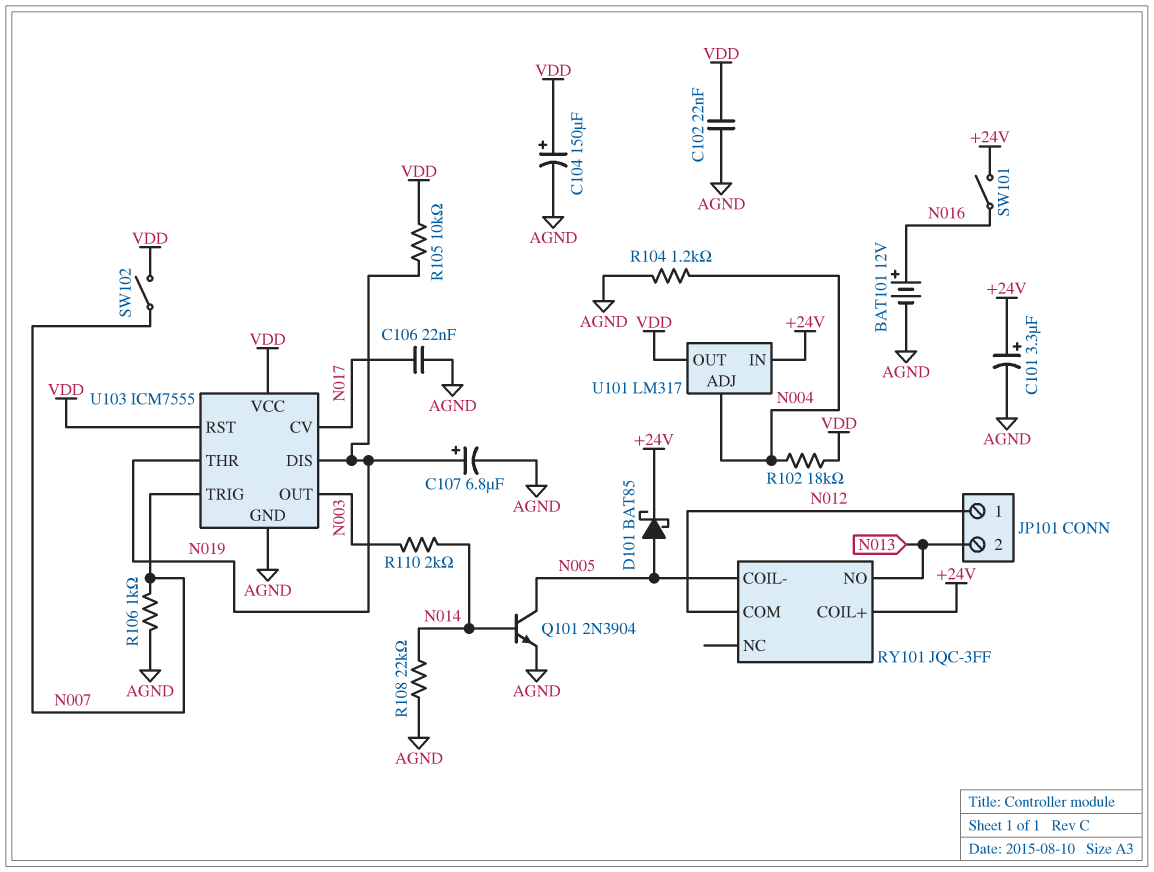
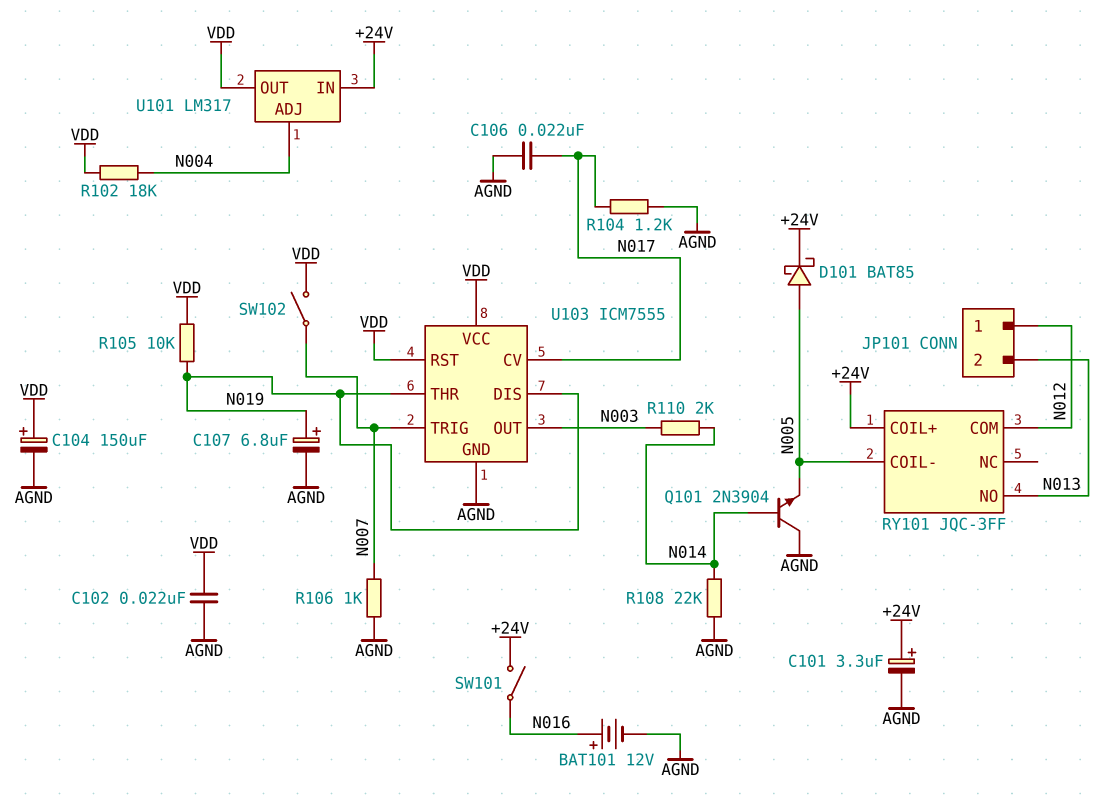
Q101: NPN 2N3904 (B N014, C N005, E AGND) -> NPN 2N3904 (B N014, C AGND, E N005)
R104: 1.2k (AGND, N004) -> 1.2k (AGND, N017)

